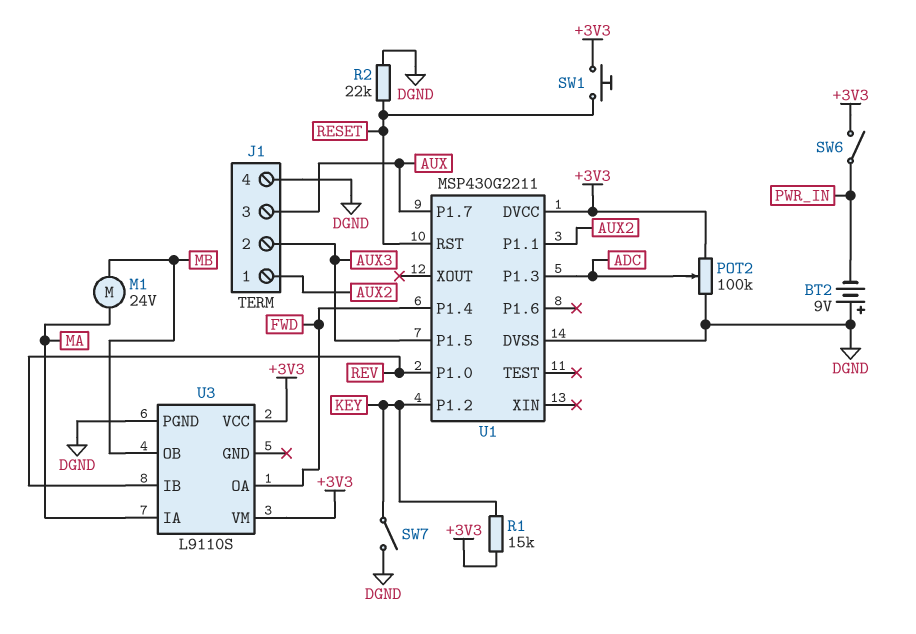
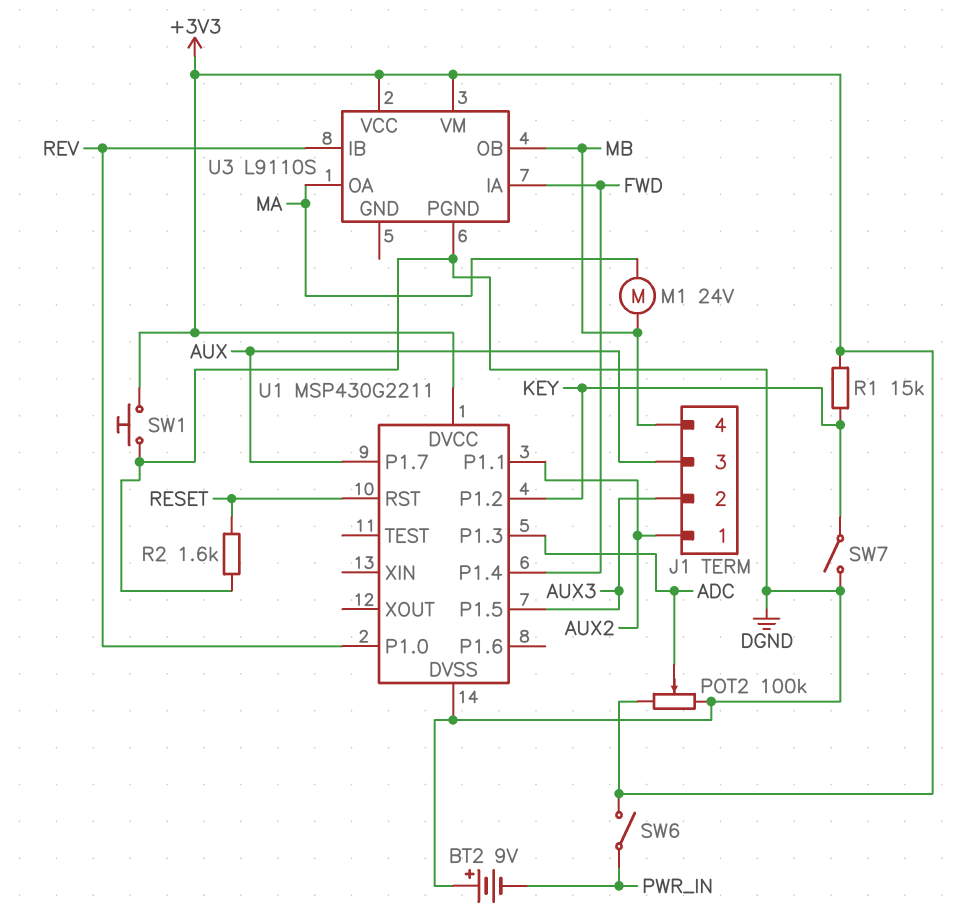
J1 pin 4: DGND -> MB
R2: 22k (DGND, RESET) -> 1.6k (DGND, RESET)
SW1: button (+3V3, RESET) -> button (+3V3, DGND)
U3 pin IA: MA -> FWD
U3 pin OA: FWD -> MA

